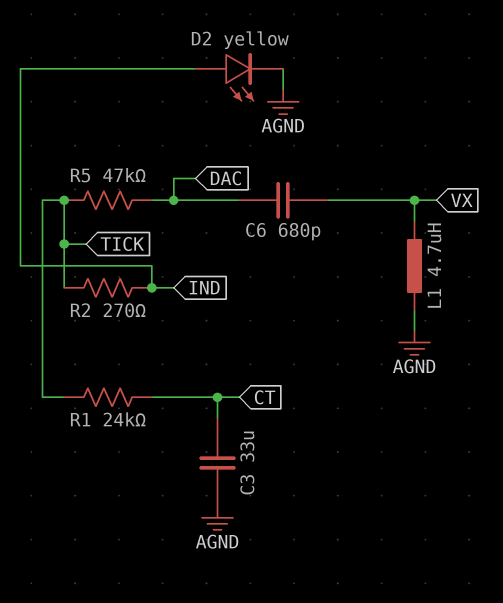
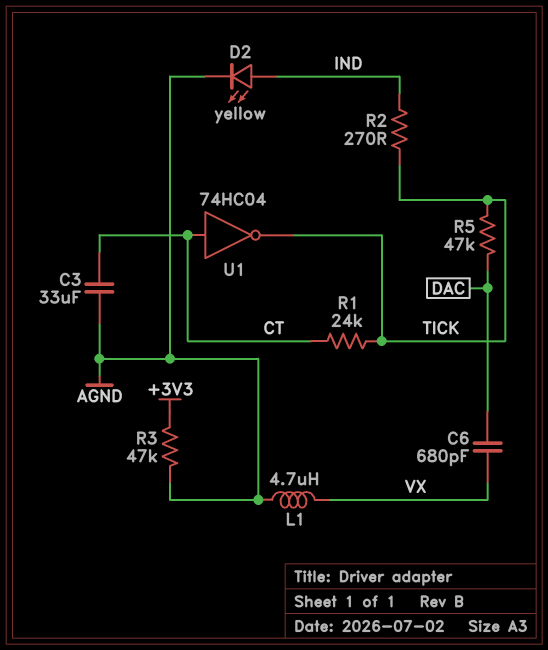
R3: none -> 47k (+3V3, AGND)
U1: none -> NOT 74HC04 (in CT, out TICK)

